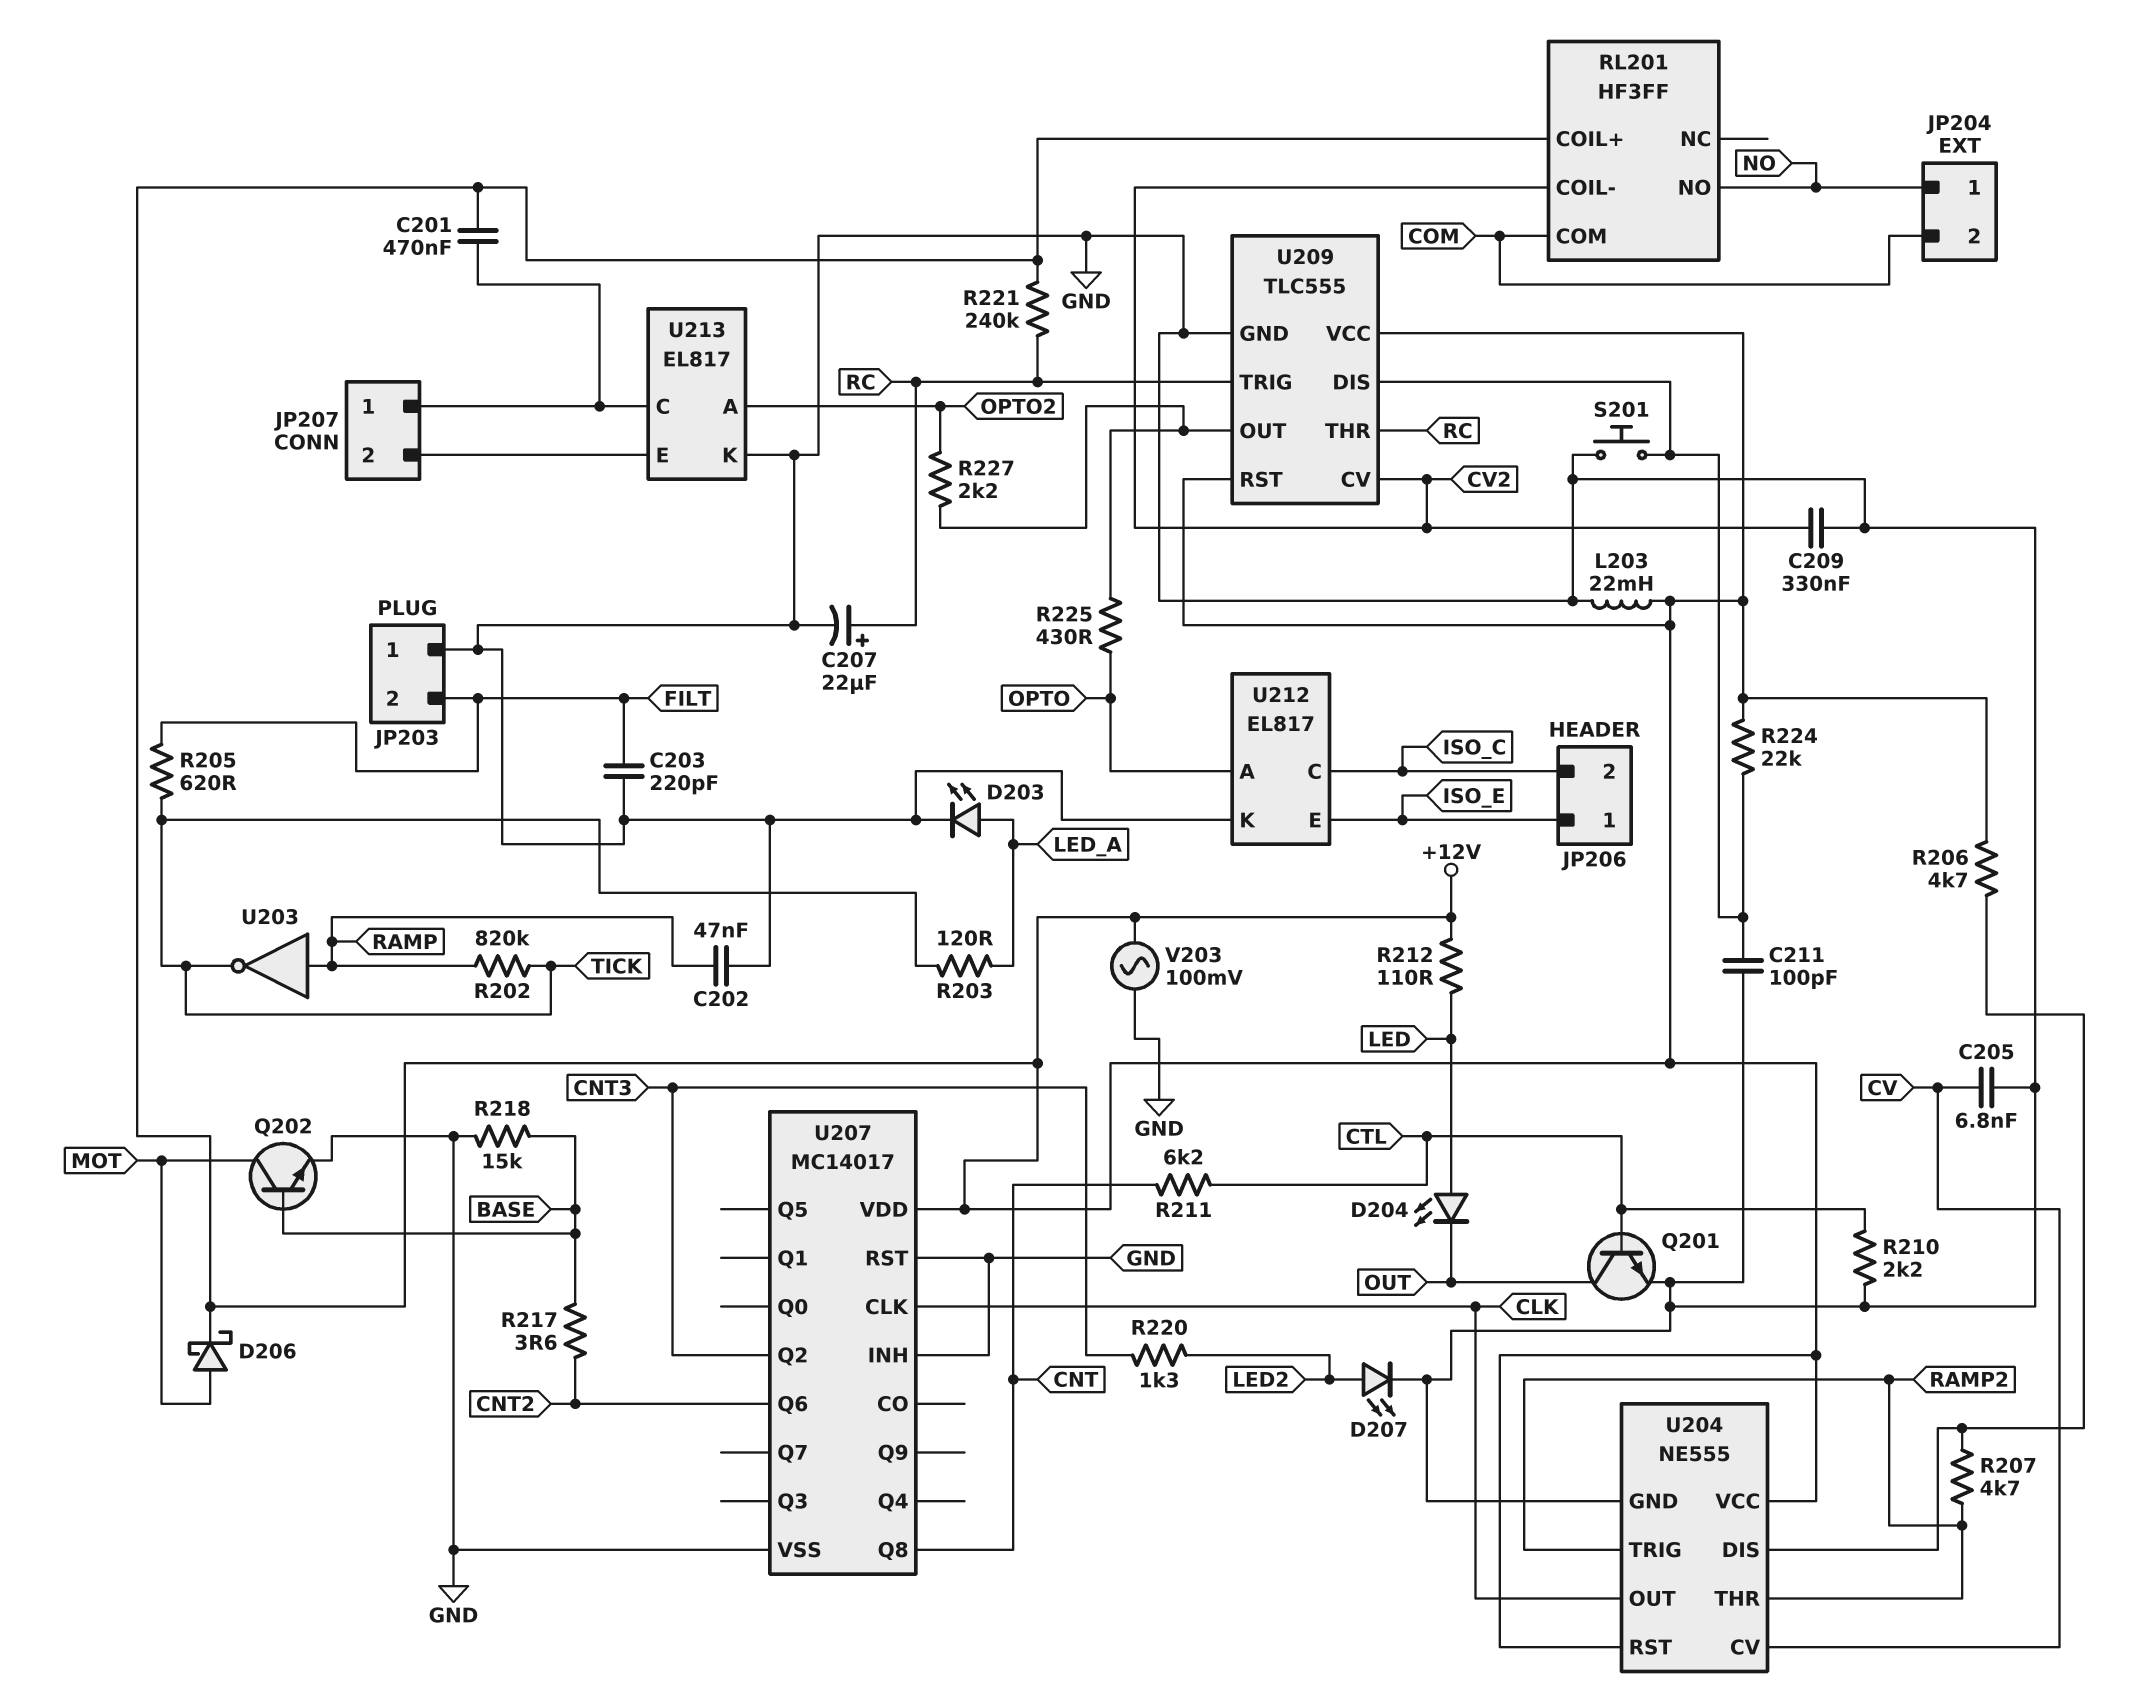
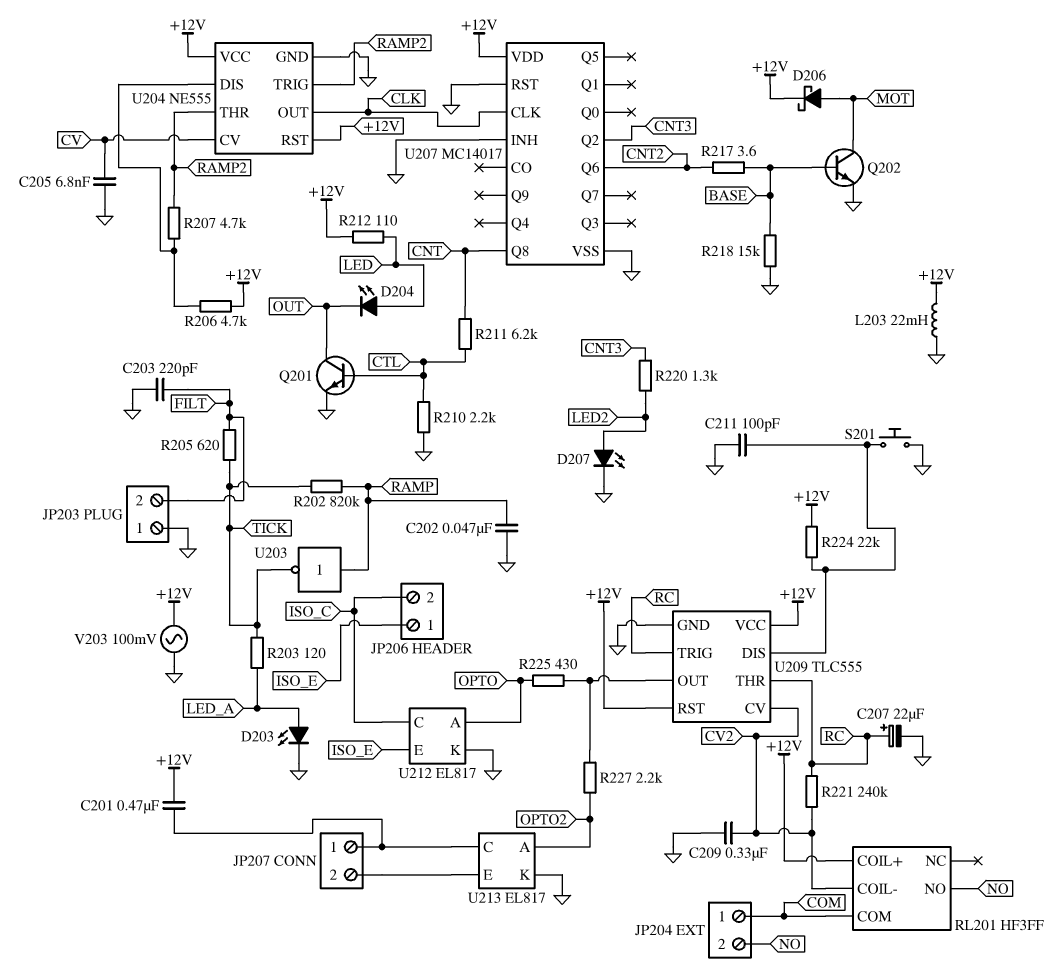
JP204 pin 1: NO -> COM
JP204 pin 2: COM -> NO
R221: 240k (+12V, RC) -> 240k (CV2, RC)

